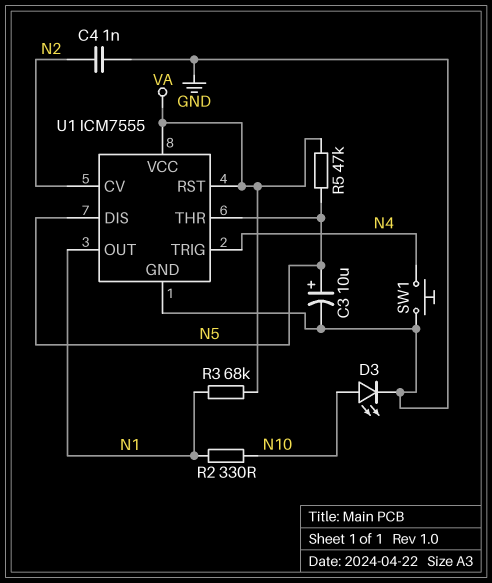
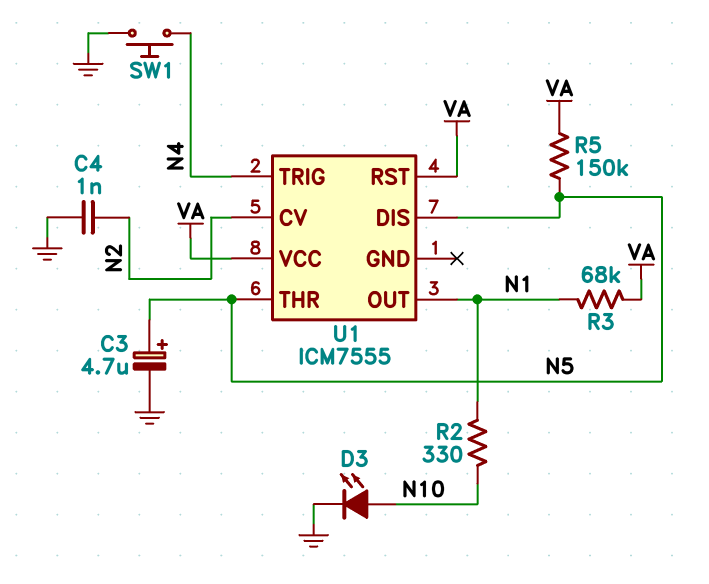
C3: 10uF (plus N5, minus GND) -> 4.7uF (plus N5, minus GND)
R5: 47k (N5, VA) -> 150k (N5, VA)
U1 pin GND: GND -> none

